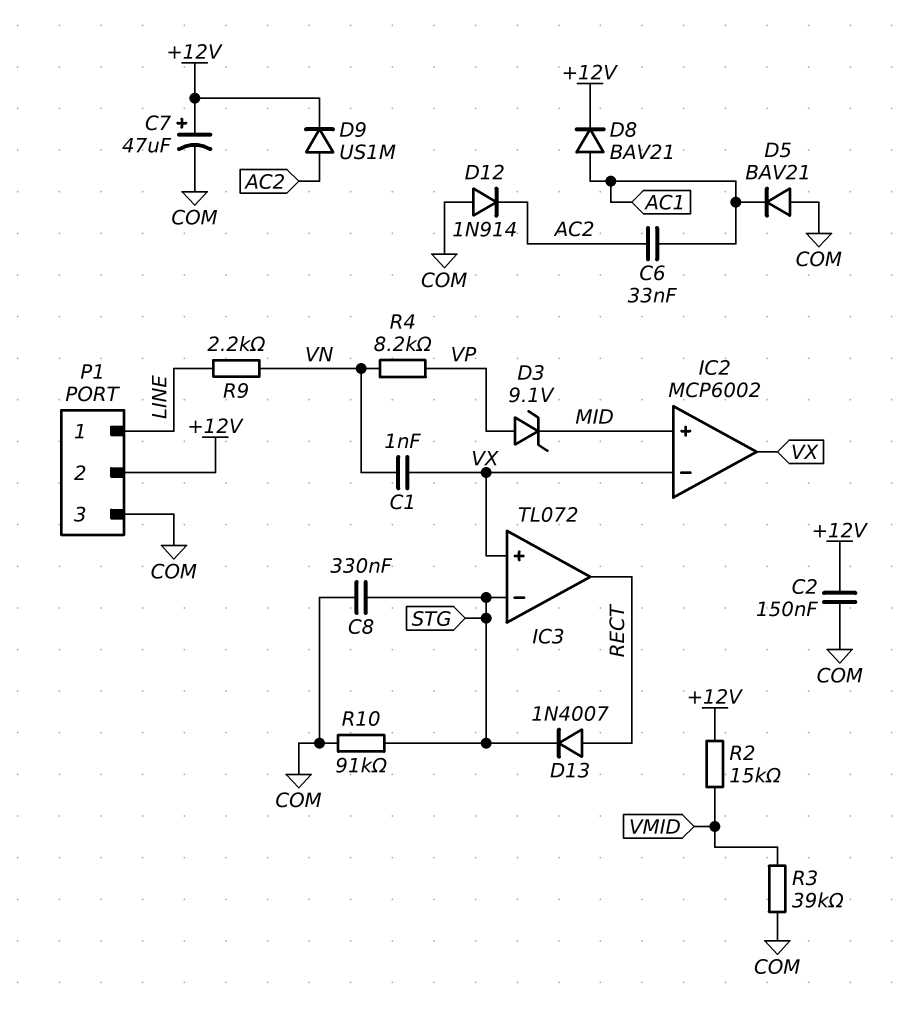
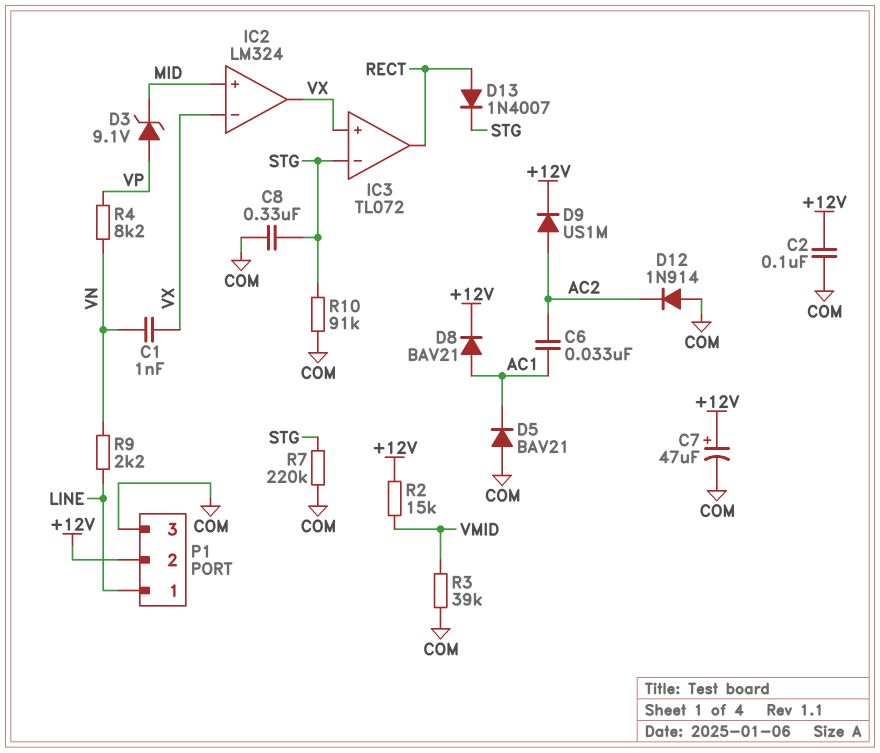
C2: 150nF (+12V, COM) -> 100nF (+12V, COM)
IC2: MCP6002 -> LM324
R7: none -> 220k (COM, STG)

